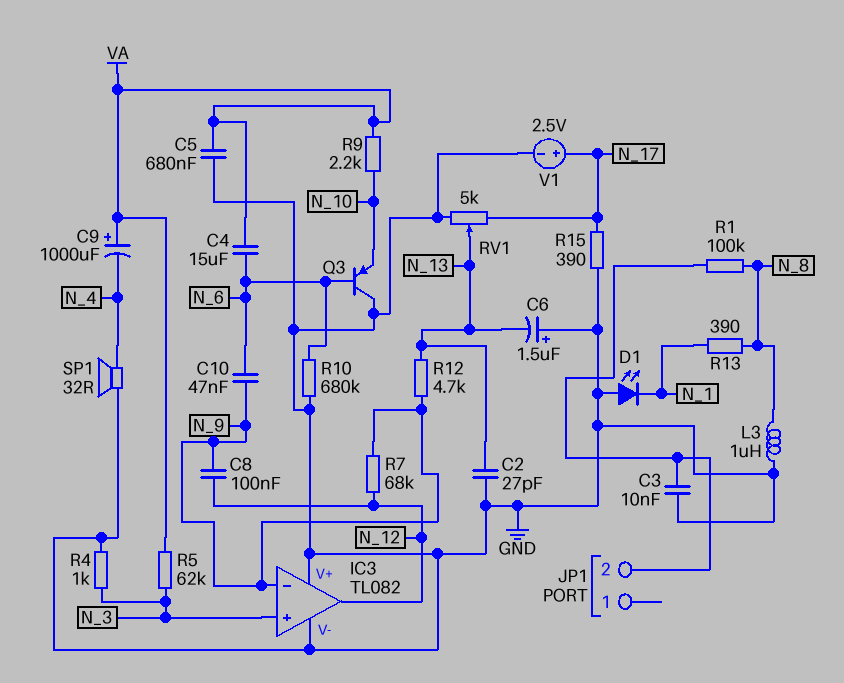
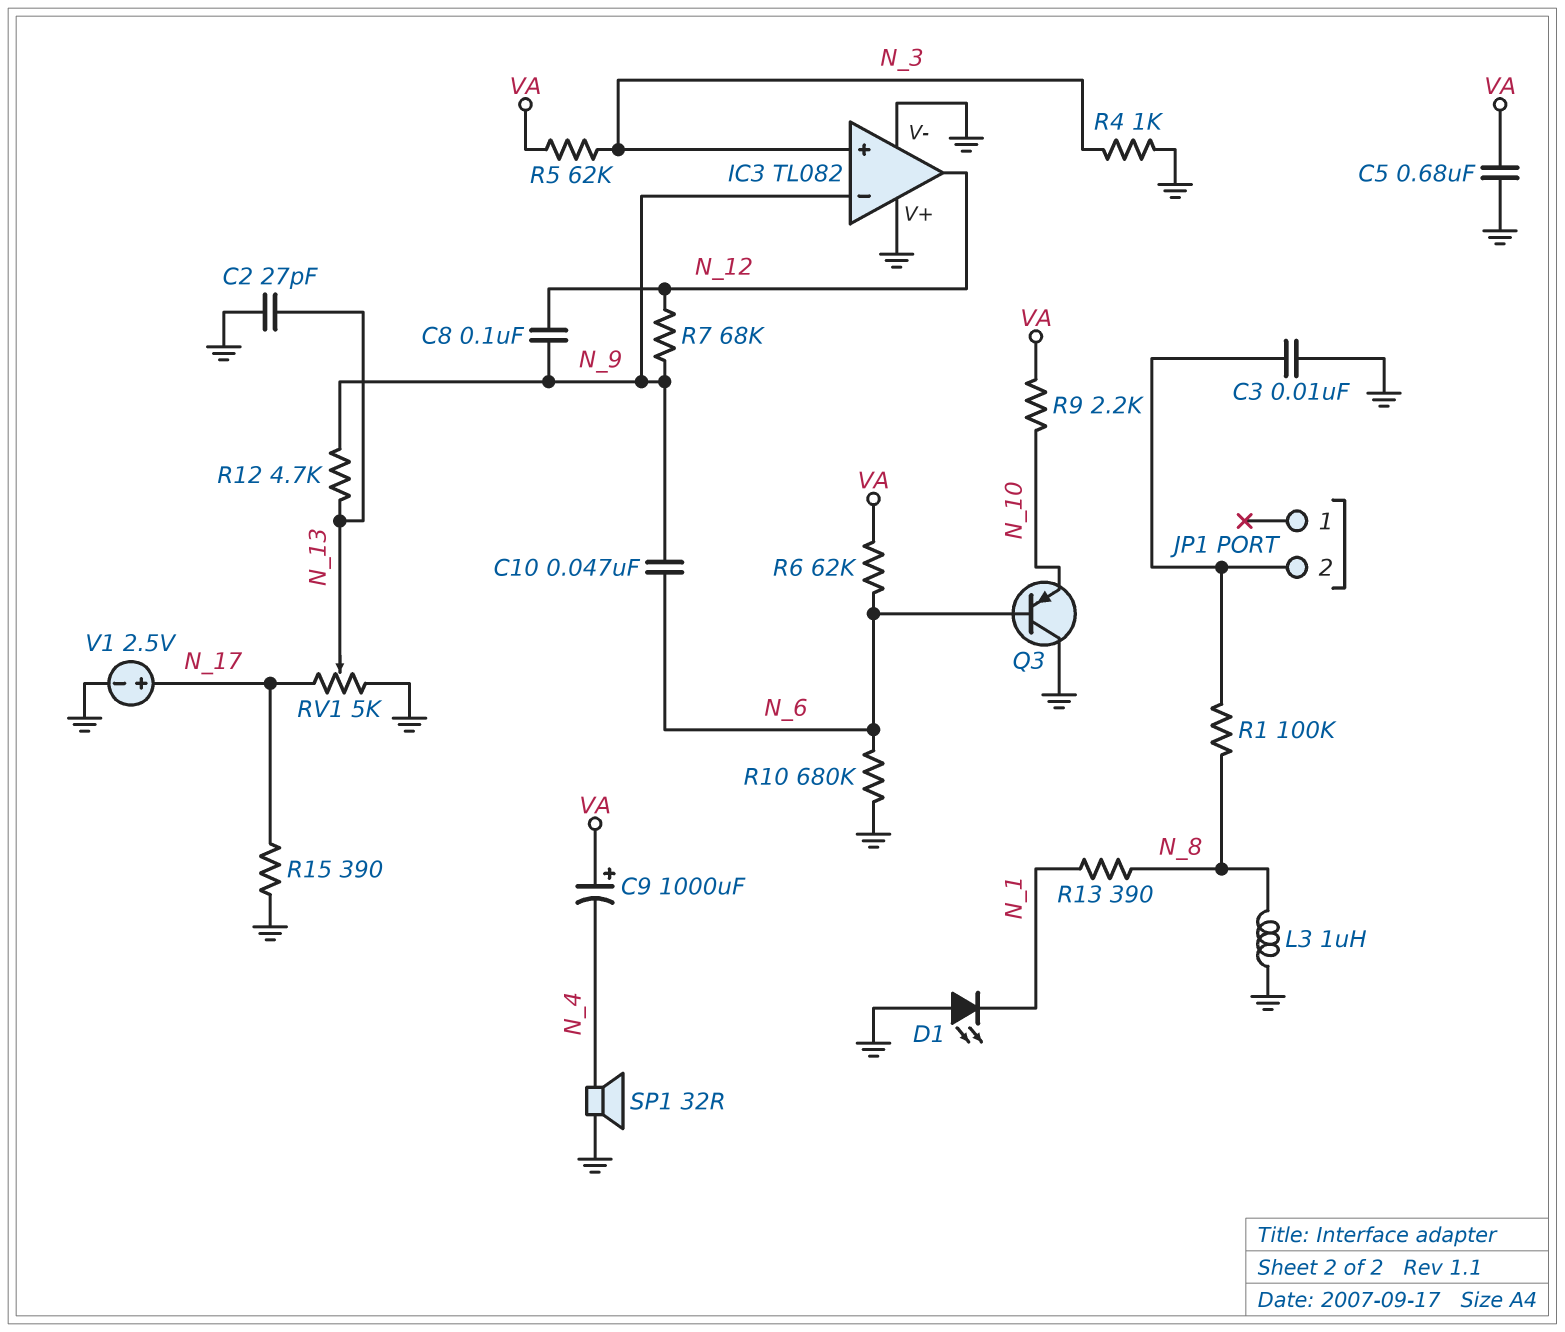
C4: 15uF (N_6, VA) -> none
C6: 1.5uF (plus GND, minus N_13) -> none
R6: none -> 62k (N_6, VA)

